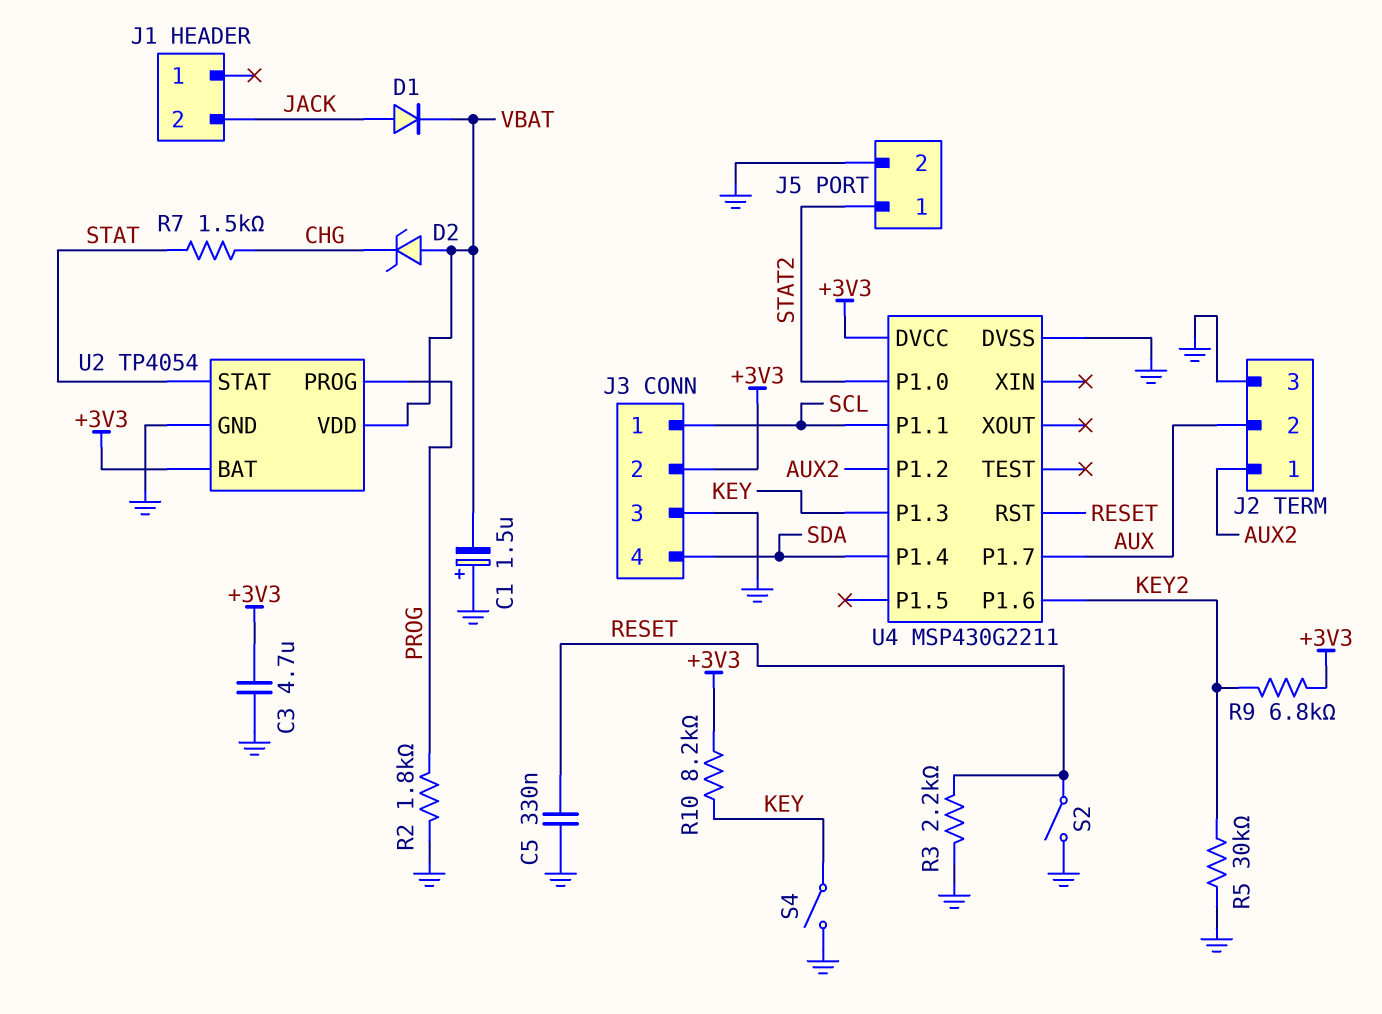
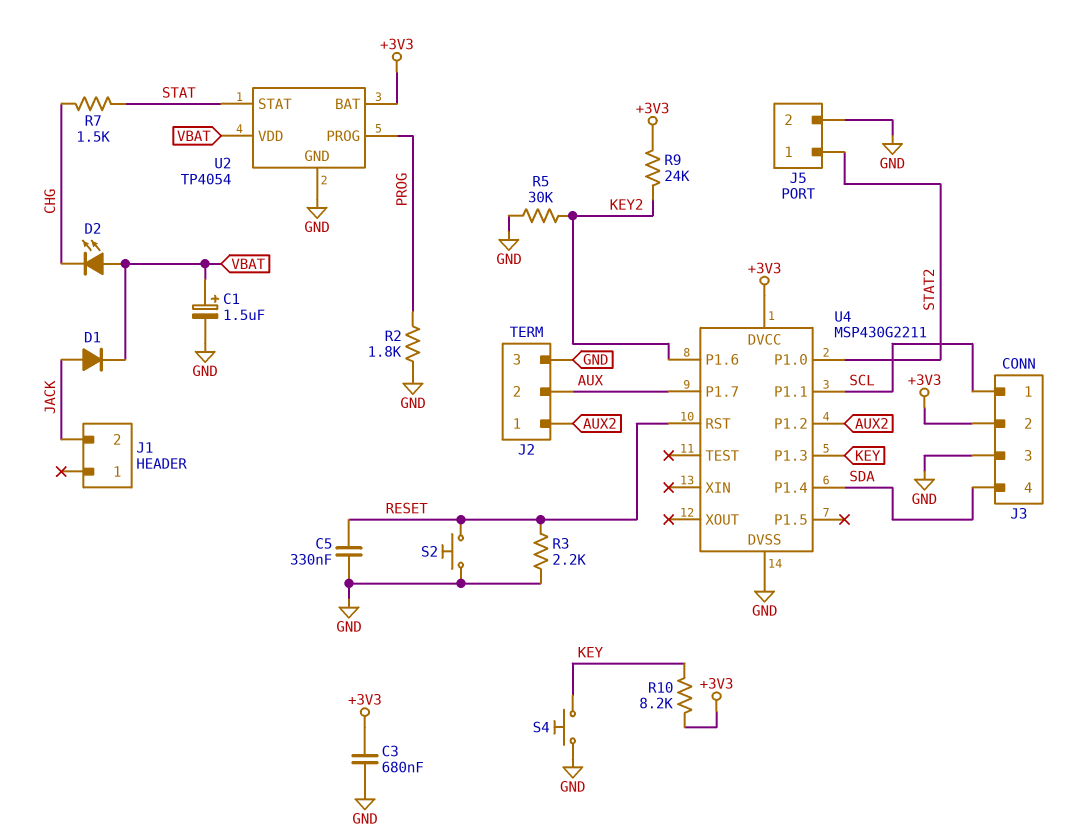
C1: 1.5uF (plus GND, minus VBAT) -> 1.5uF (plus VBAT, minus GND)
C3: 4.7uF (+3V3, GND) -> 680nF (+3V3, GND)
D2: zener (A VBAT, K CHG) -> LED (A VBAT, K CHG)
R9: 6.8k (+3V3, KEY2) -> 24k (+3V3, KEY2)
S2: switch (GND, RESET) -> button (GND, RESET)
S4: switch (GND, KEY) -> button (GND, KEY)

